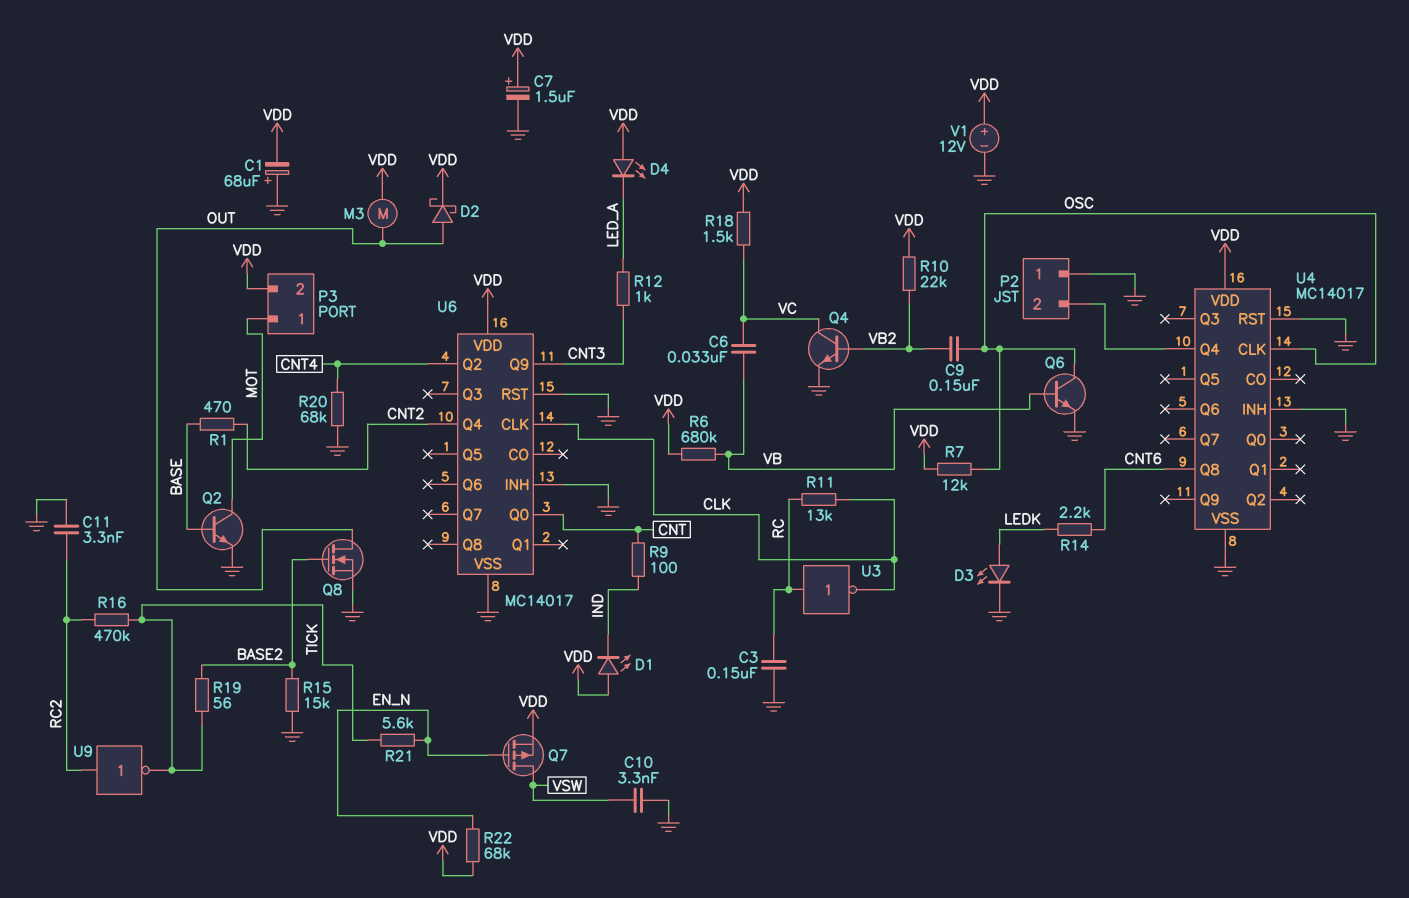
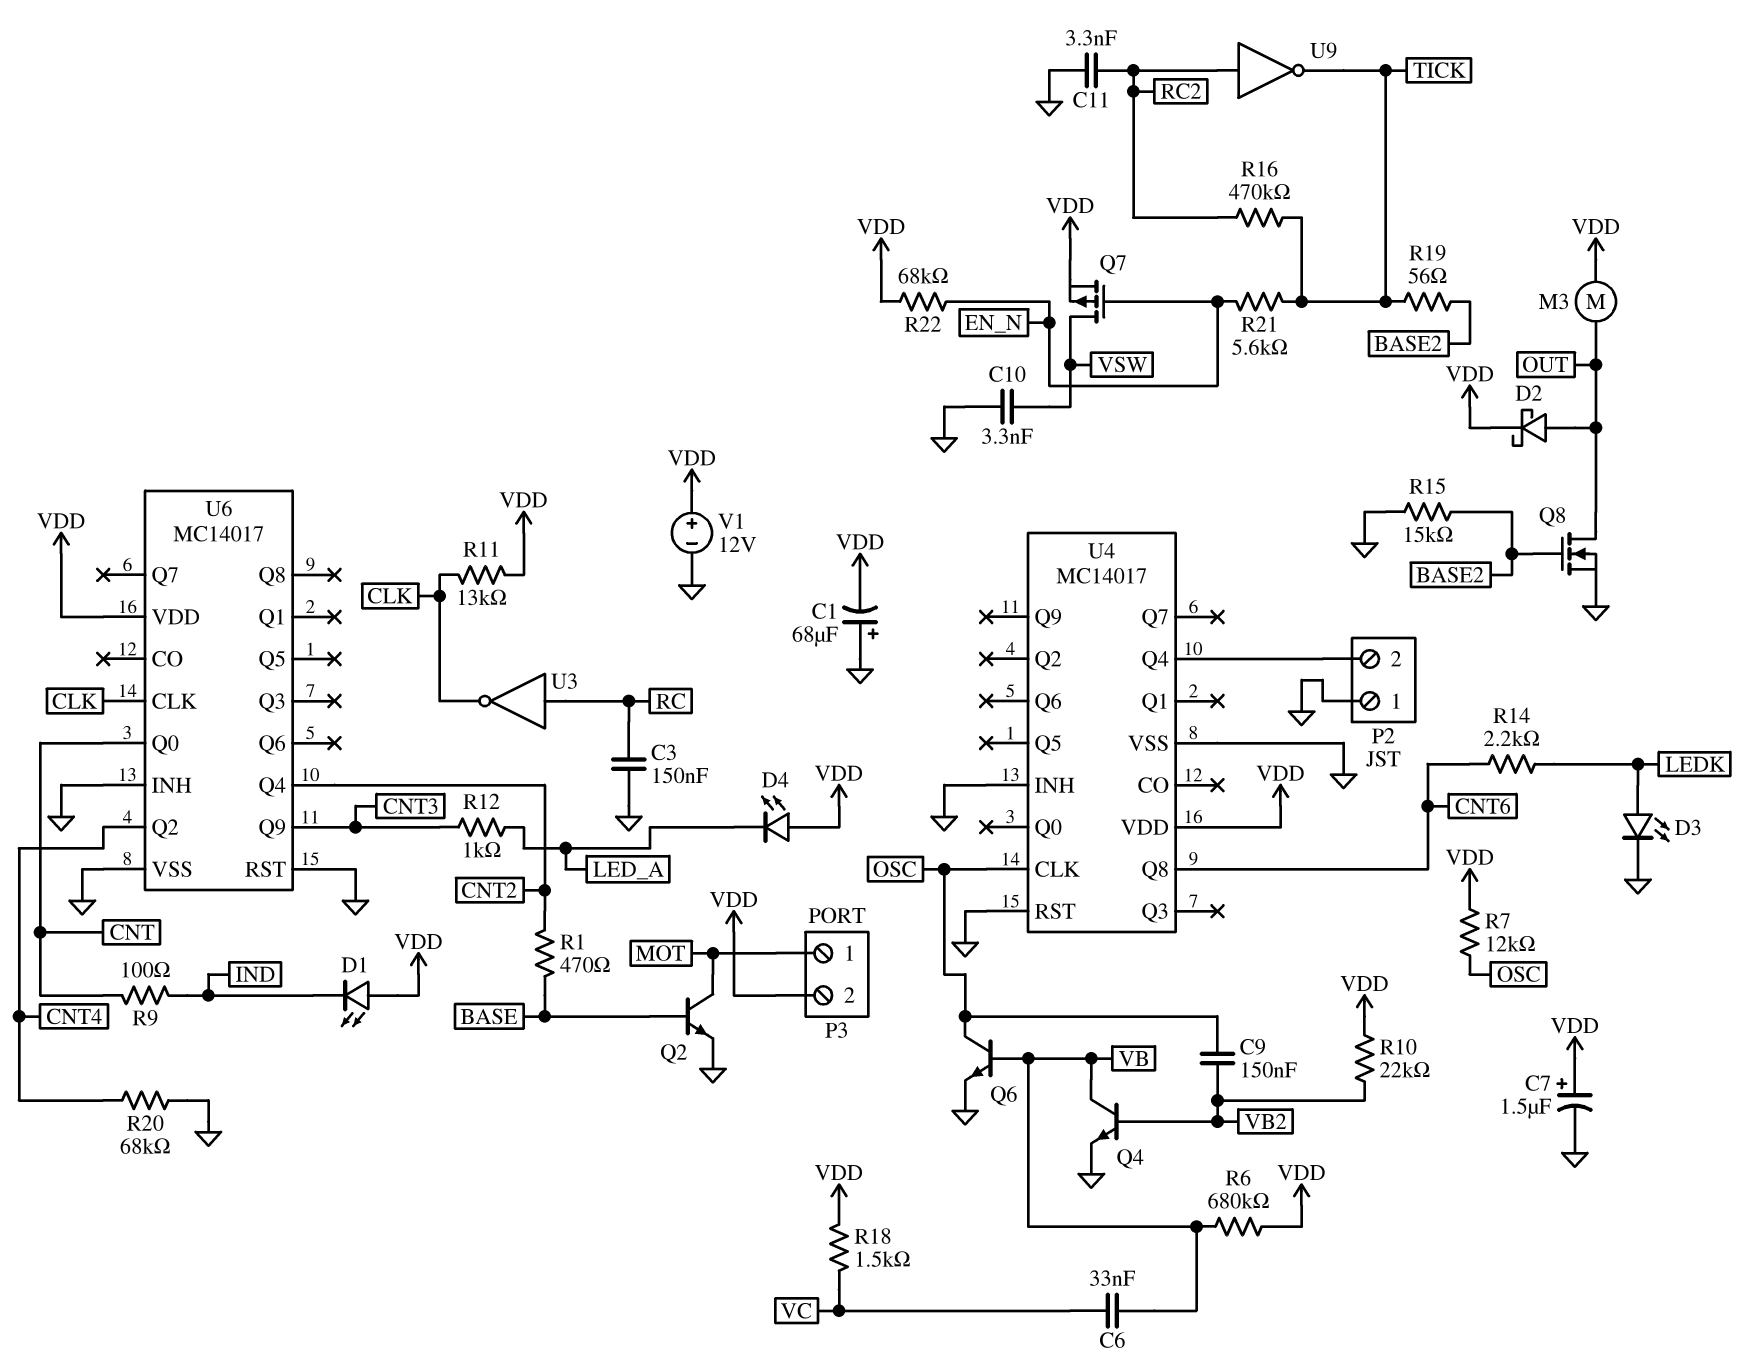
Q4: NPN (B VB2, C VC, E GND) -> NPN (B VB2, C VB, E GND)
R11: 13k (CLK, RC) -> 13k (CLK, VDD)

